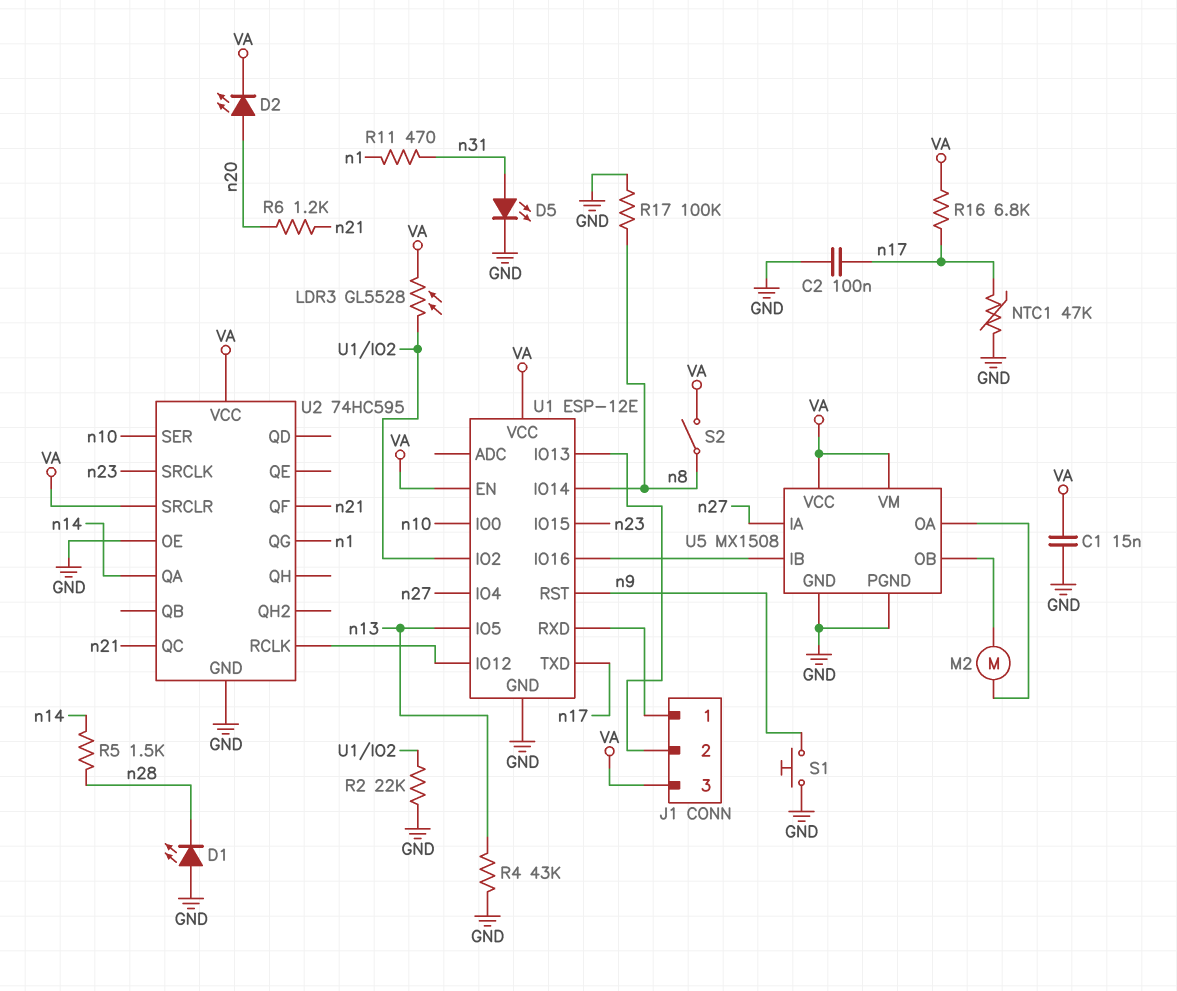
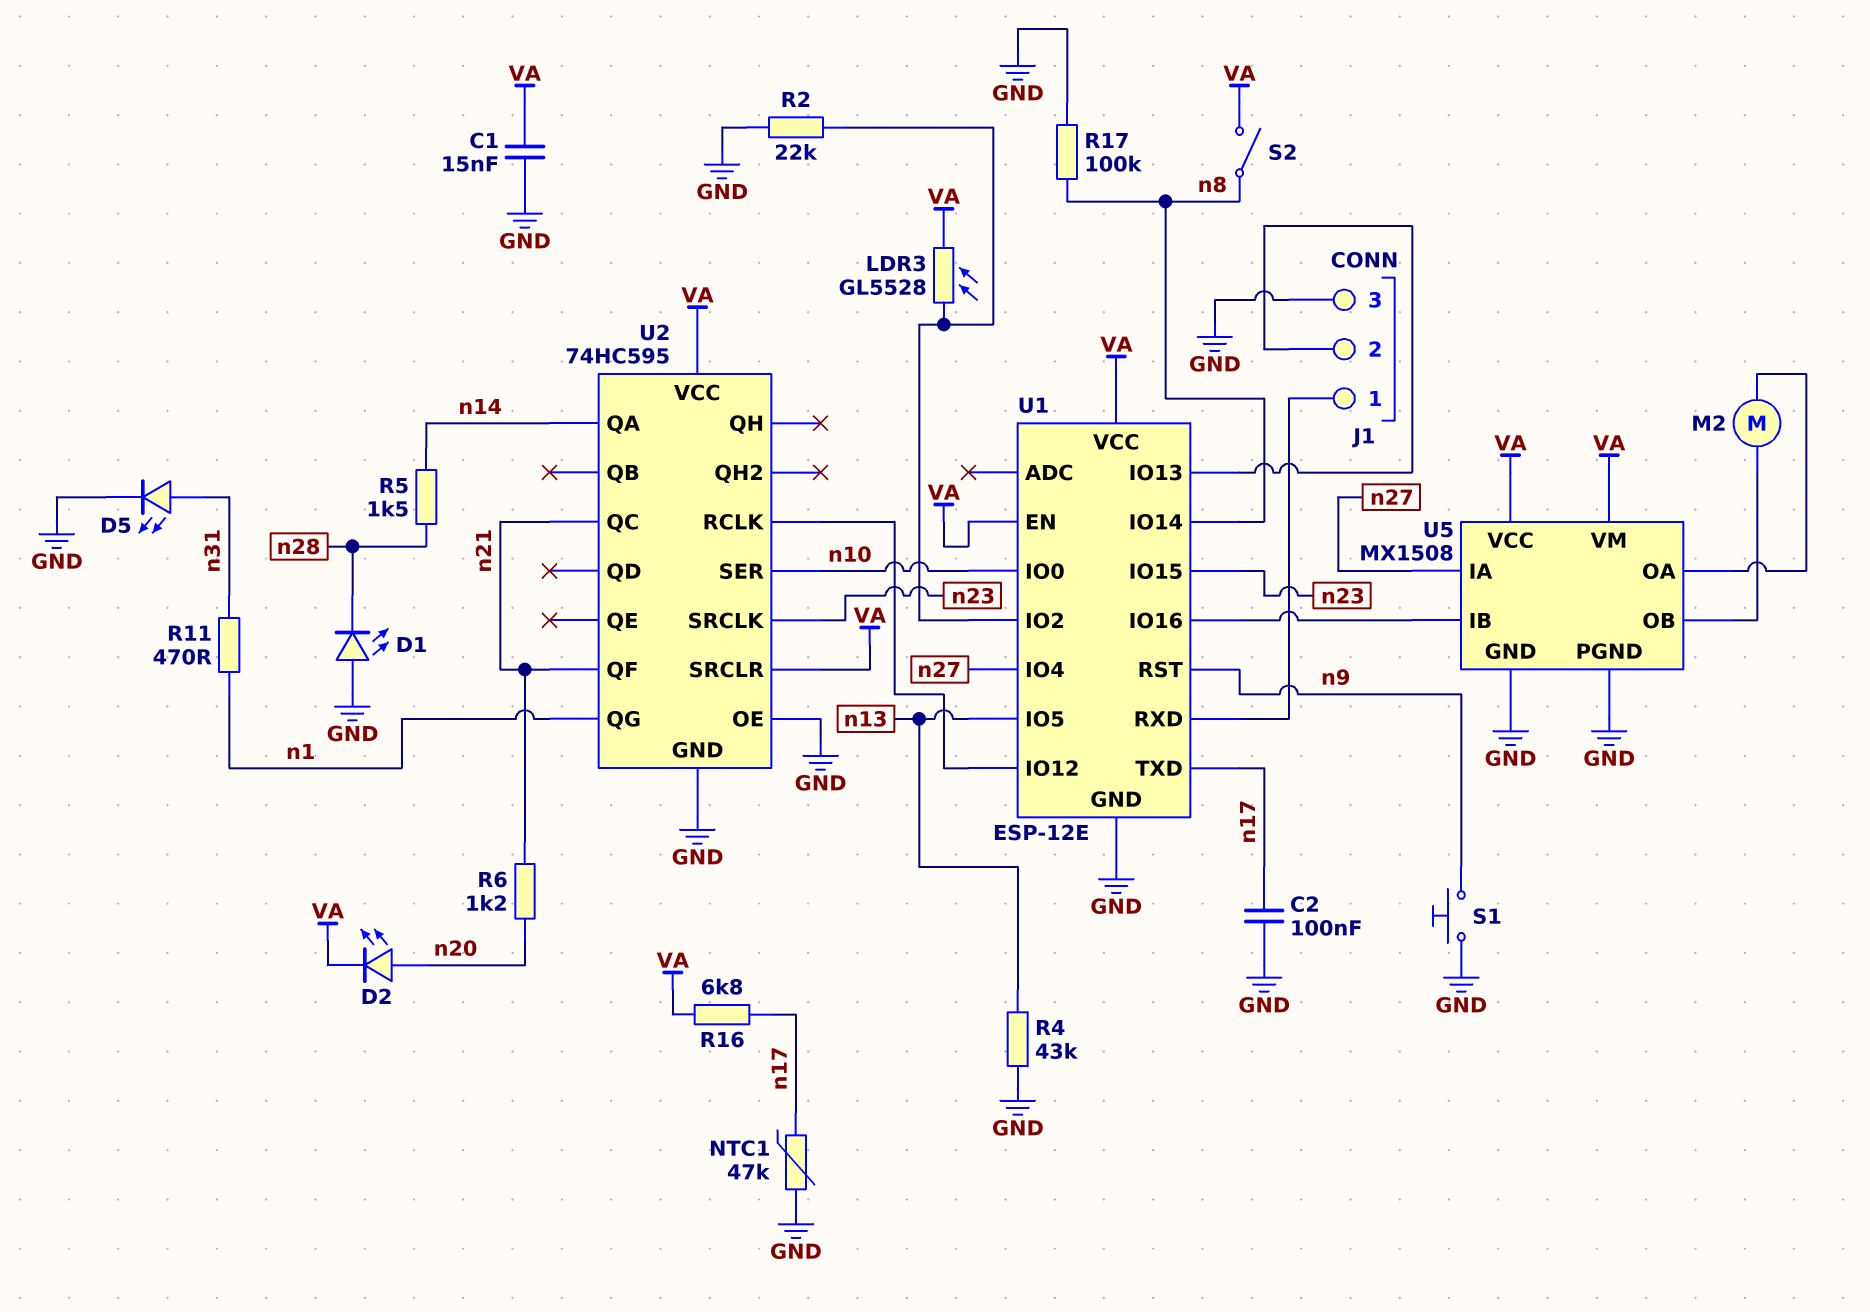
J1 pin 3: VA -> GND

